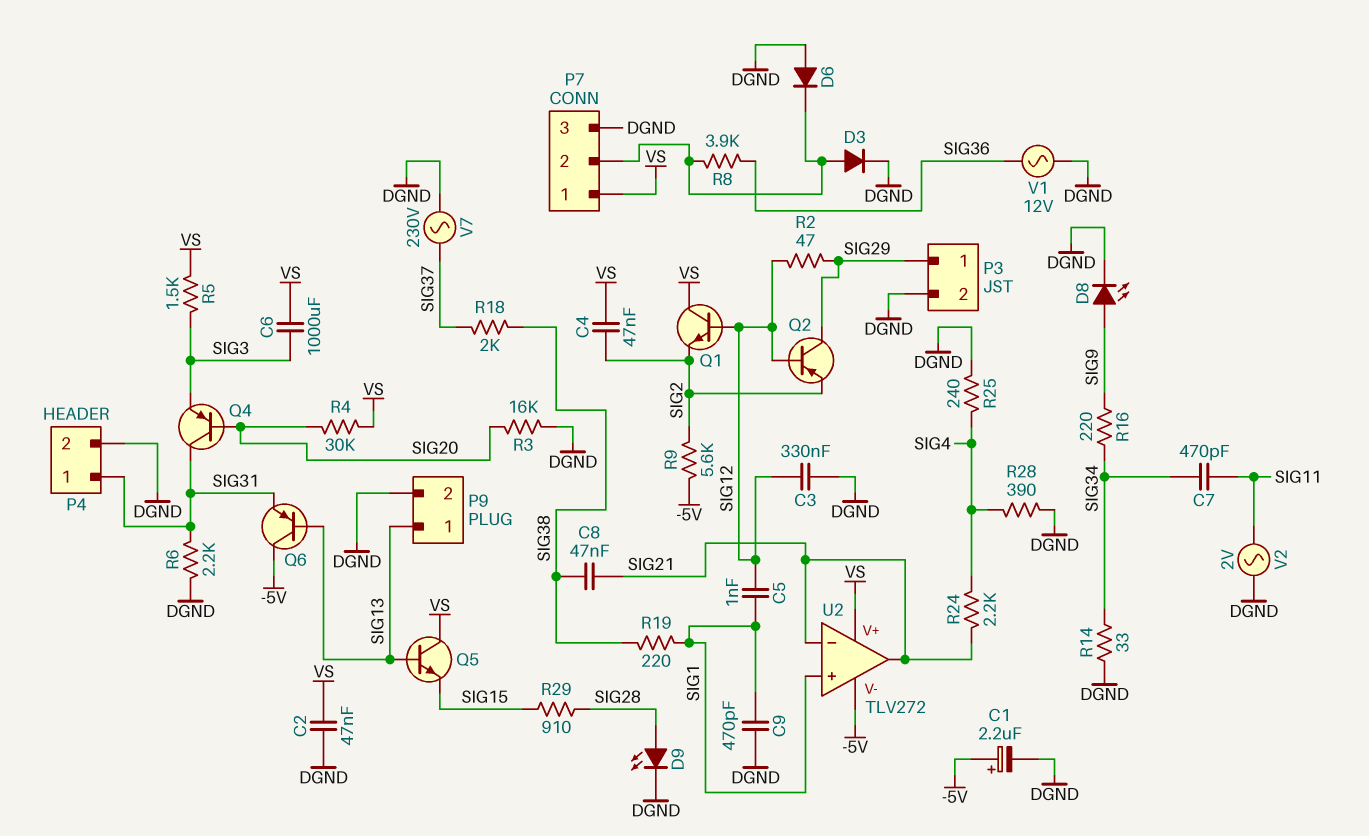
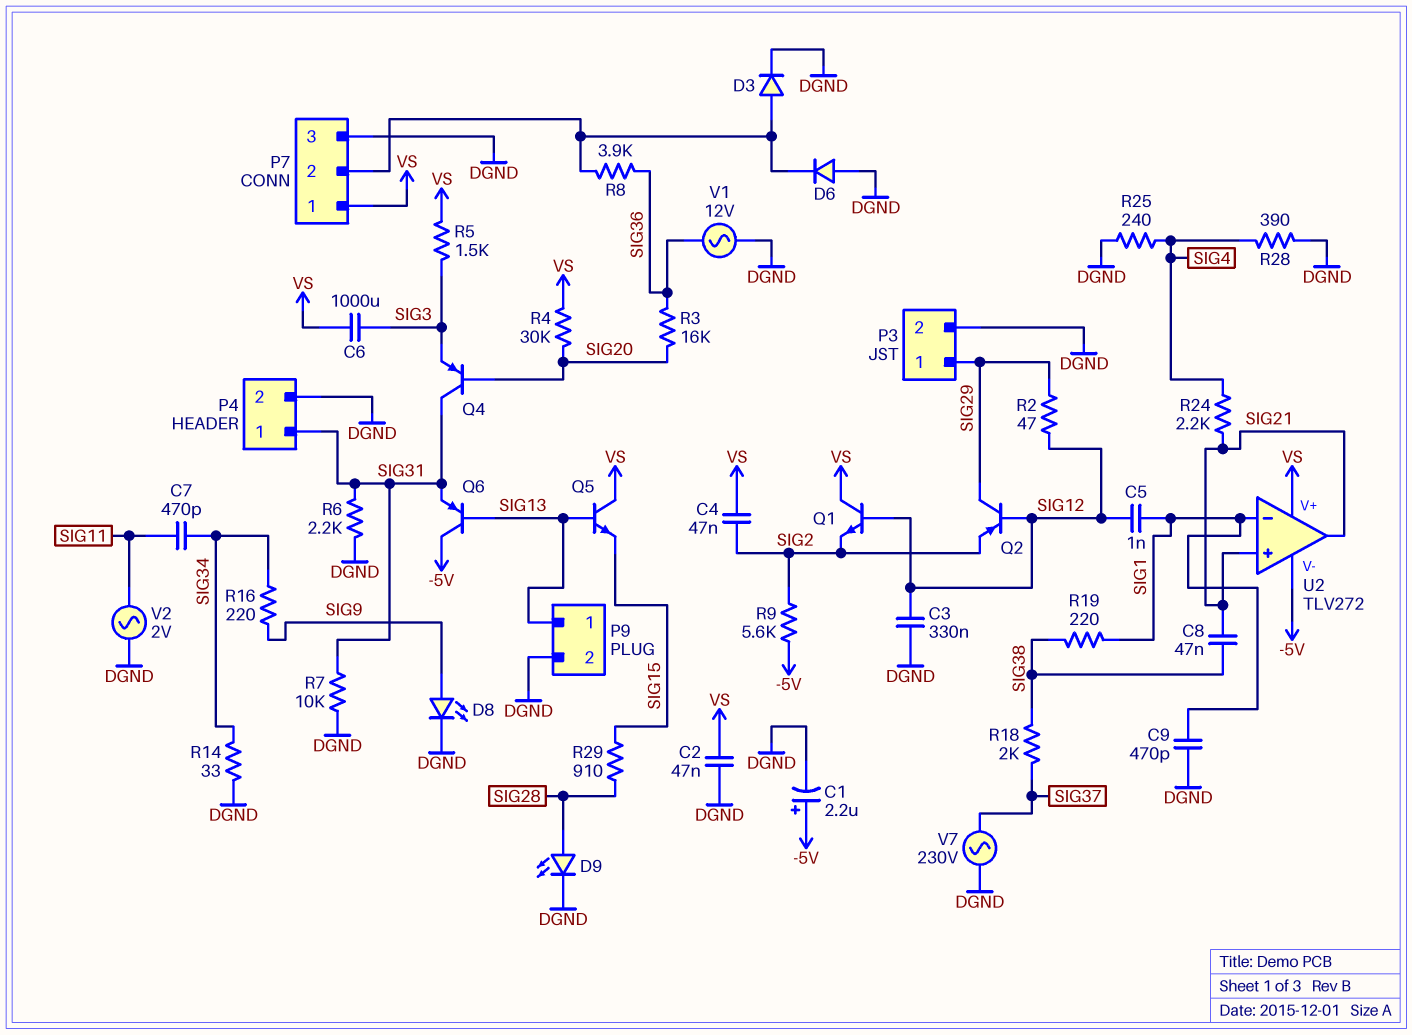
R3: 16k (DGND, SIG20) -> 16k (SIG20, SIG36)
R7: none -> 10k (DGND, SIG31)
U2 pin in+: SIG1 -> SIG21
U2 pin in-: SIG21 -> SIG1

